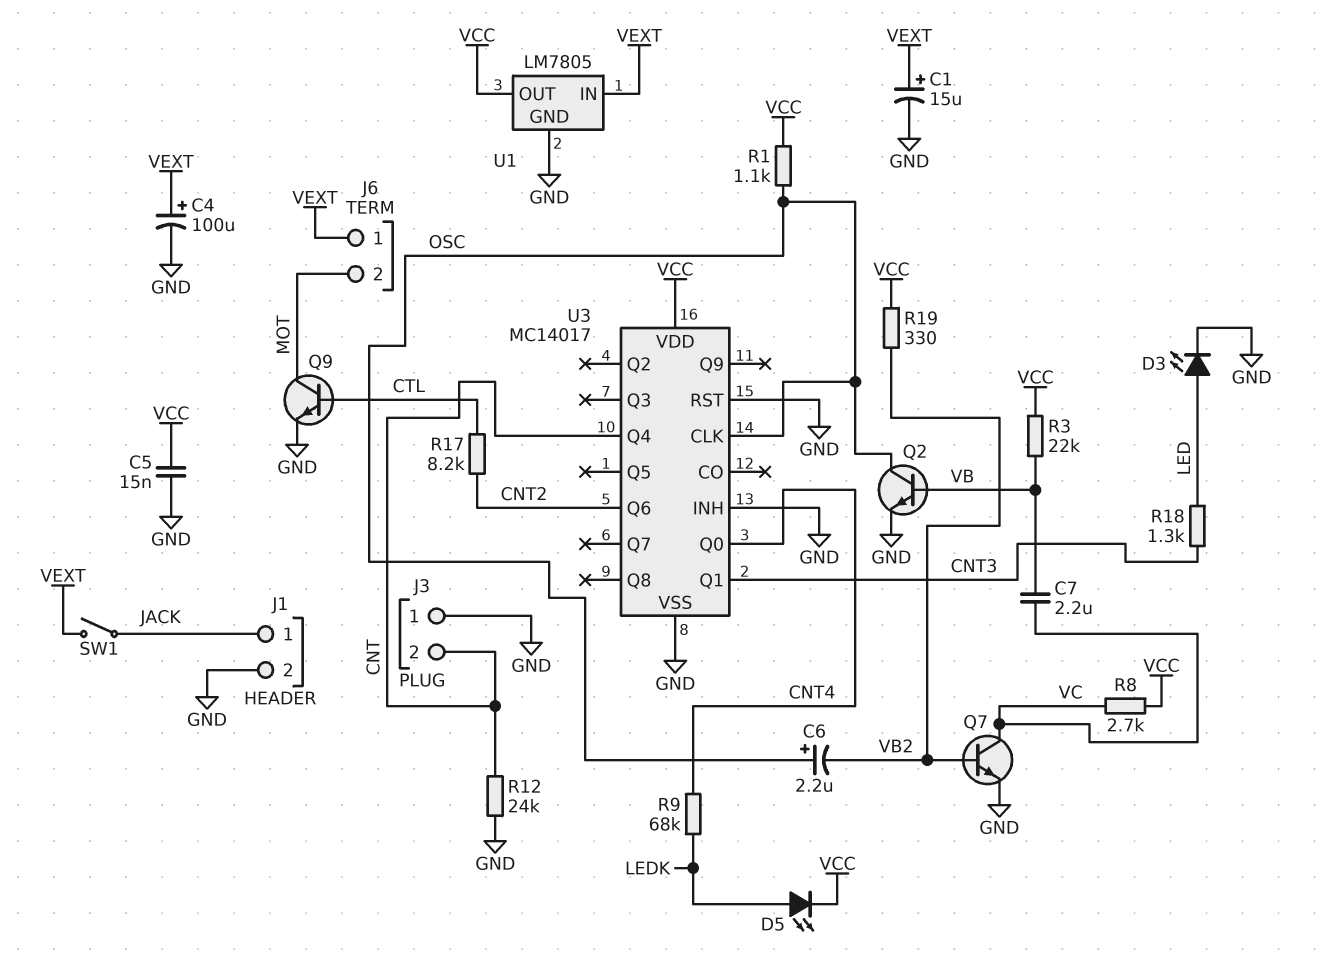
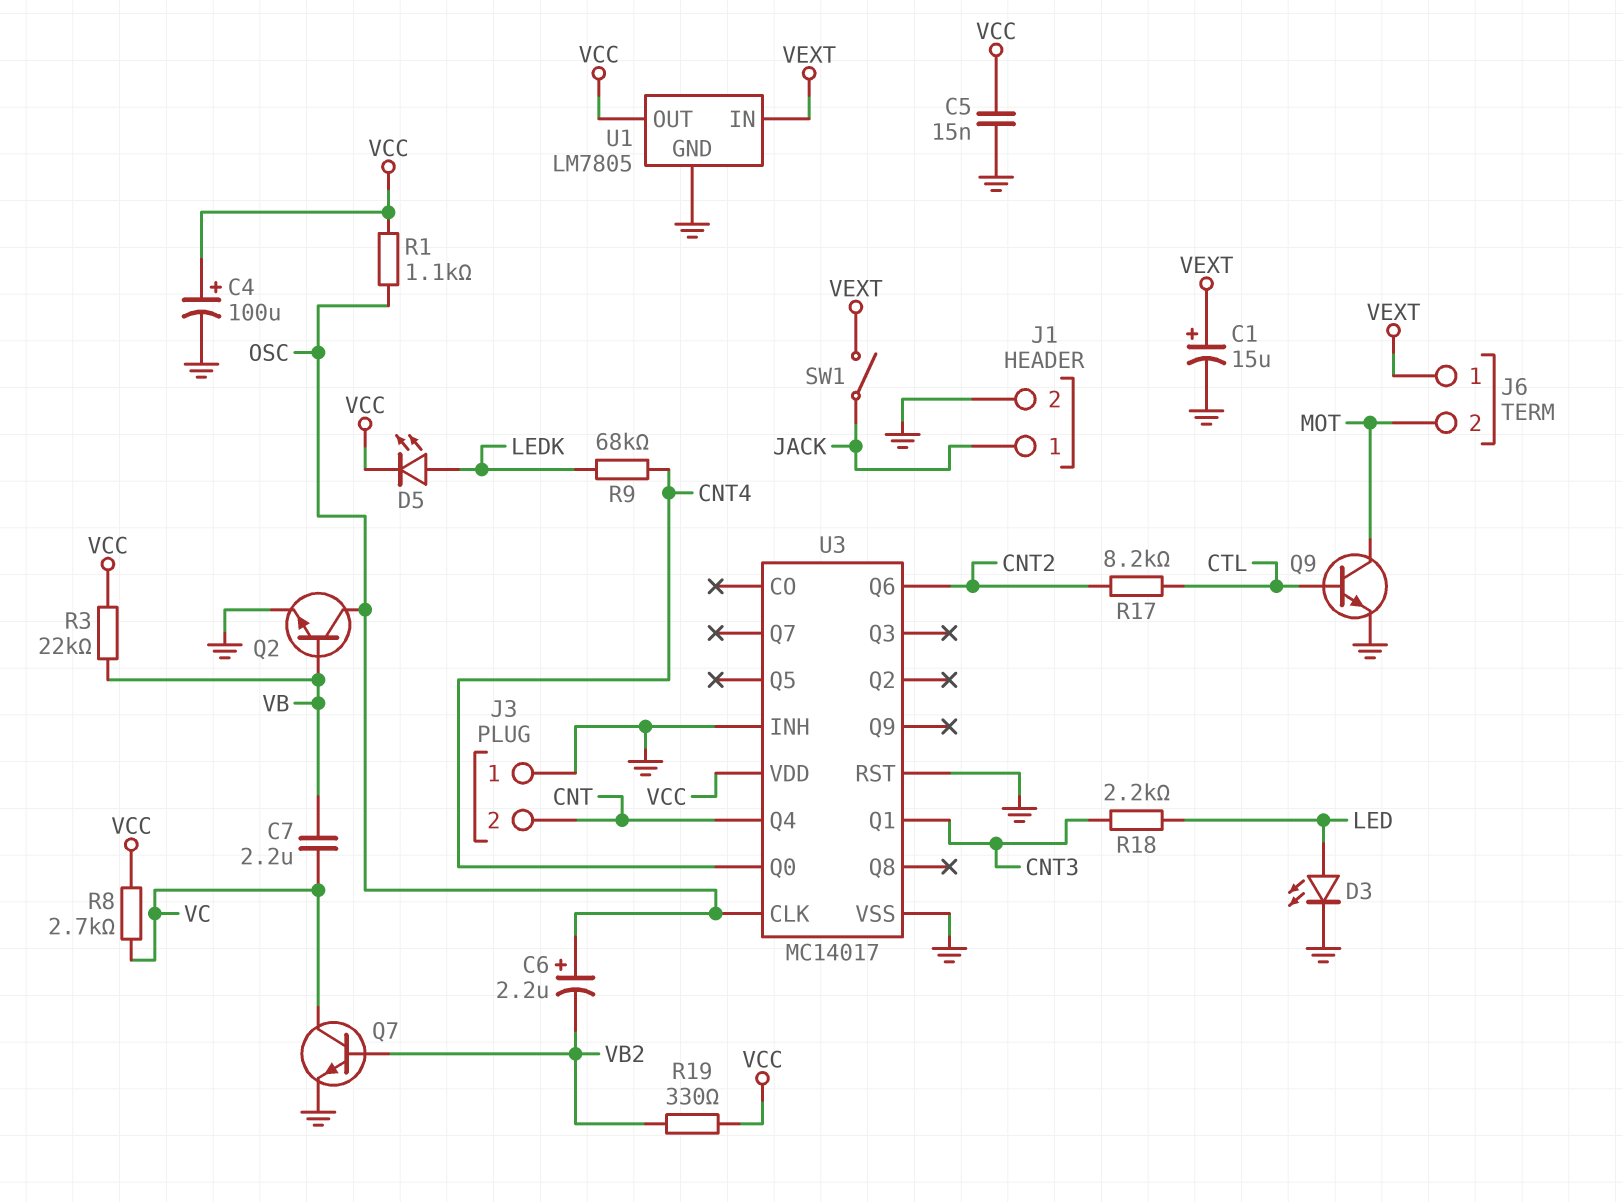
C4: 100uF (plus VEXT, minus GND) -> 100uF (plus VCC, minus GND)
R12: 24k (CNT, GND) -> none
R18: 1.3k (CNT3, LED) -> 2.2k (CNT3, LED)

